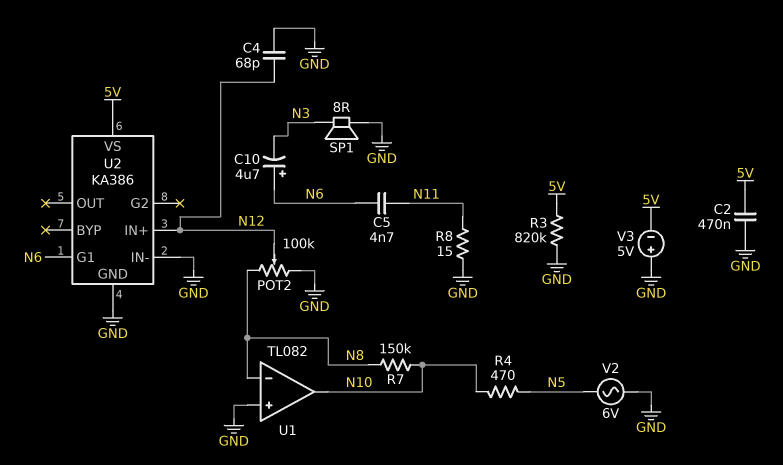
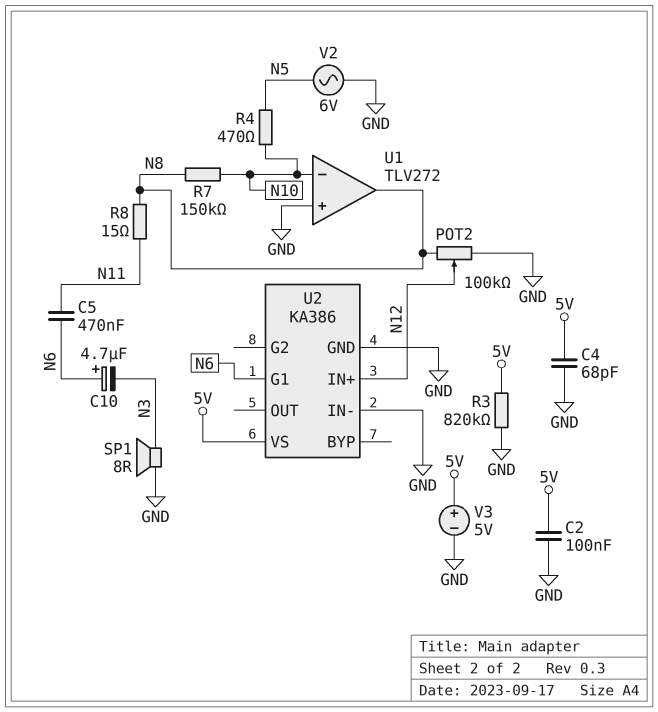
C2: 470nF (5V, GND) -> 100nF (5V, GND)
C4: 68pF (GND, N12) -> 68pF (5V, GND)
C5: 4.7nF (N6, N11) -> 470nF (N6, N11)
R8: 15 (GND, N11) -> 15 (N8, N11)
U1: TL082 -> TLV272
U1 pin in-: N8 -> N10
U1 pin out: N10 -> N8
V3: 5V (plus GND, minus 5V) -> 5V (plus 5V, minus GND)

